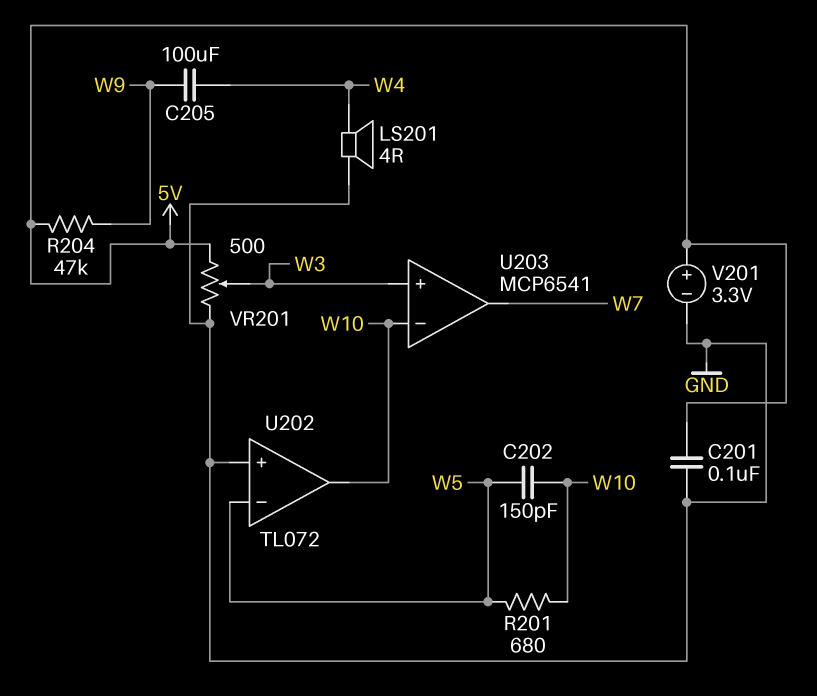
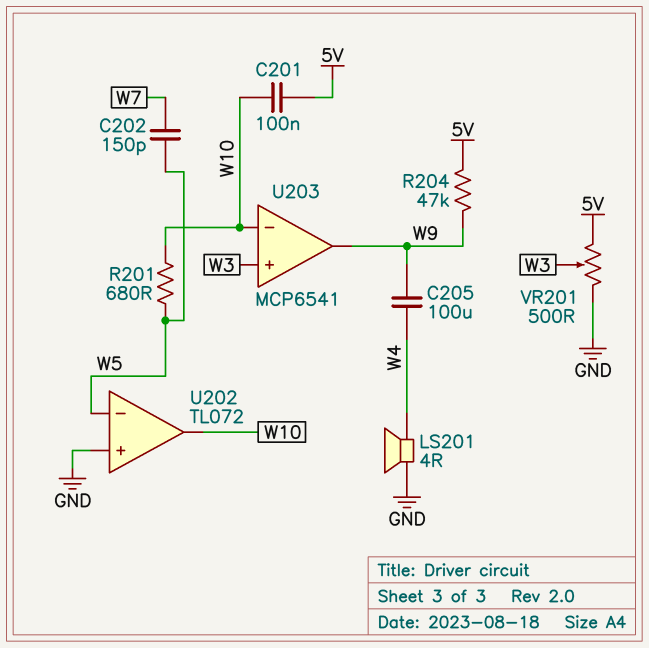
C201: 100nF (5V, GND) -> 100nF (5V, W10)
C202: 150pF (W5, W10) -> 150pF (W5, W7)
U203 pin out: W7 -> W9
V201: 3.3V (plus 5V, minus GND) -> none

